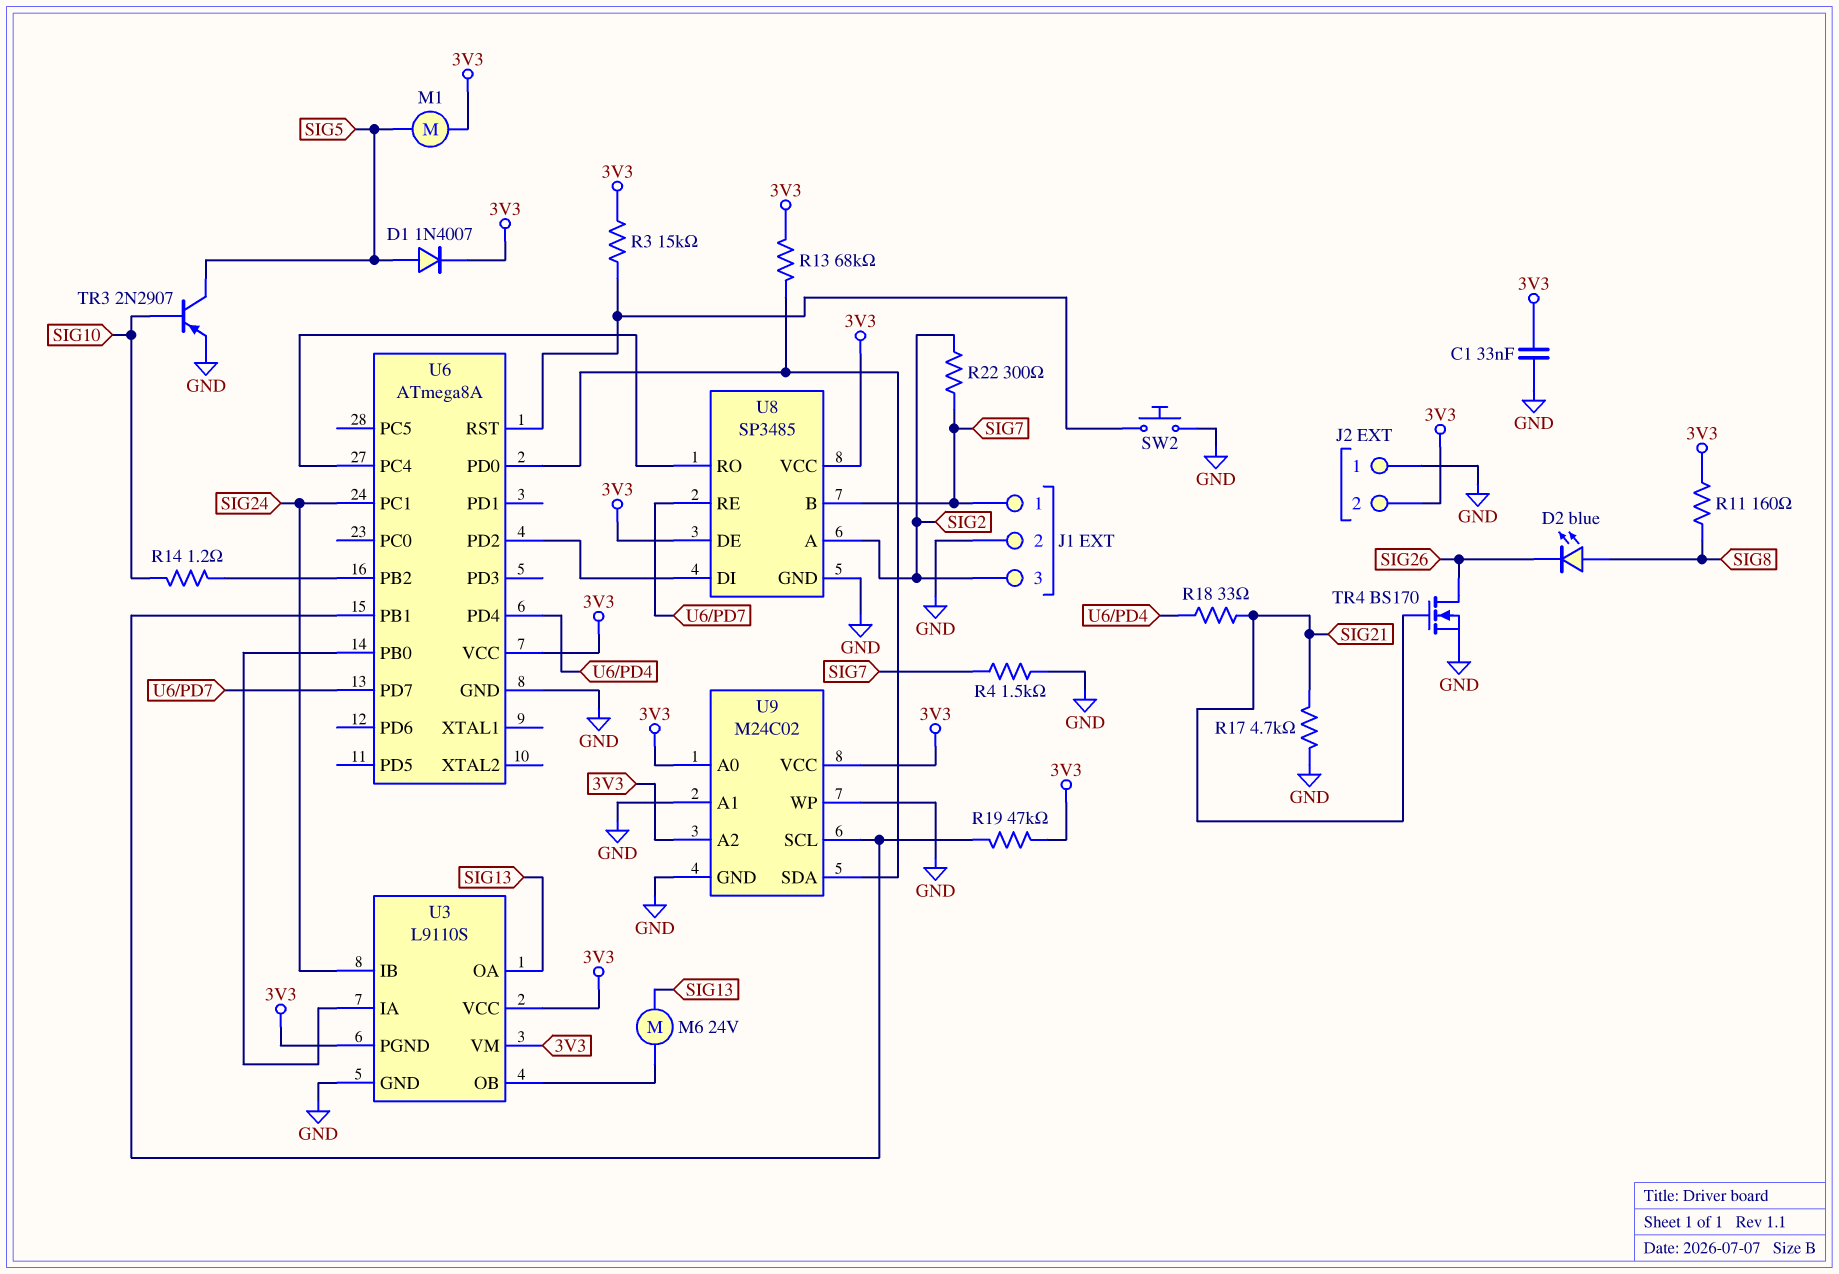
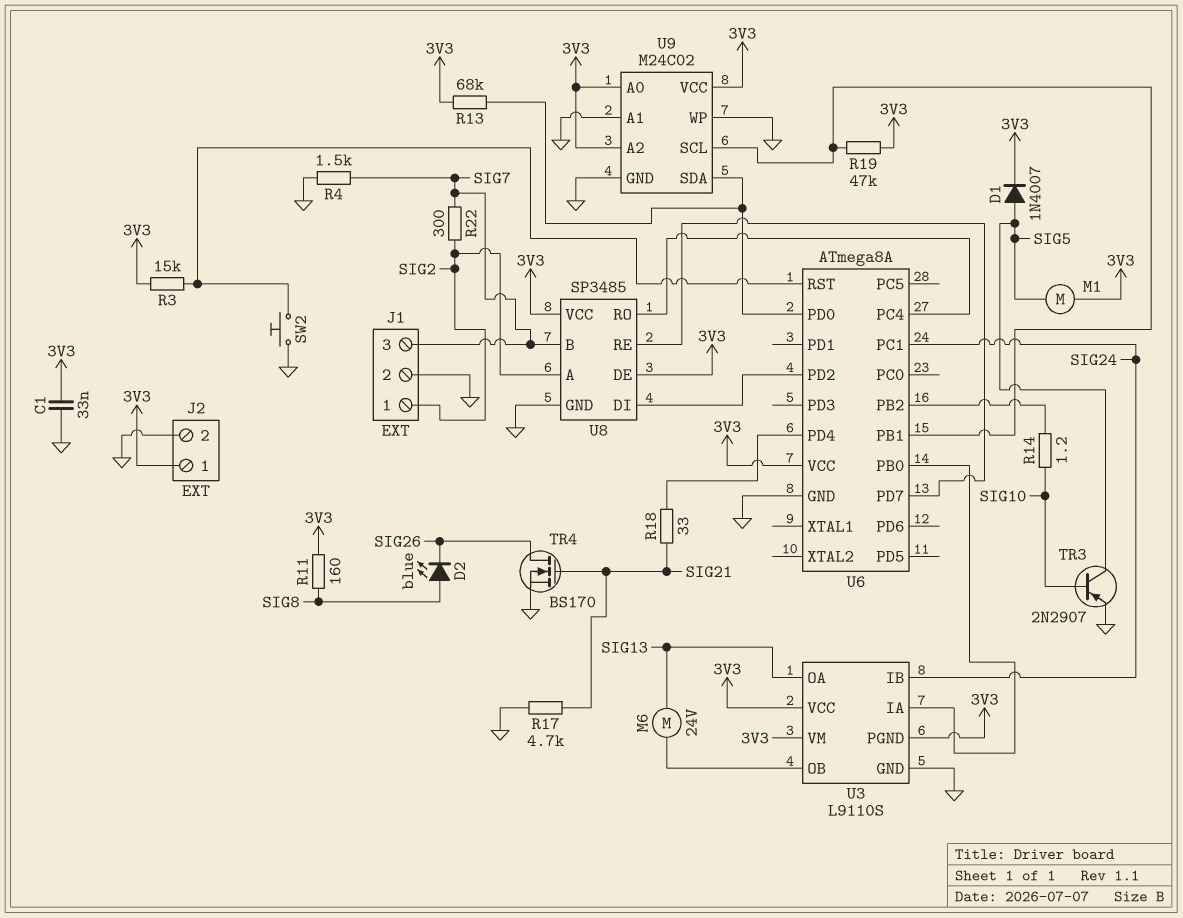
J1 pin 1: SIG7 -> SIG2
J1 pin 3: SIG2 -> SIG7
J2 pin 1: GND -> 3V3
J2 pin 2: 3V3 -> GND

